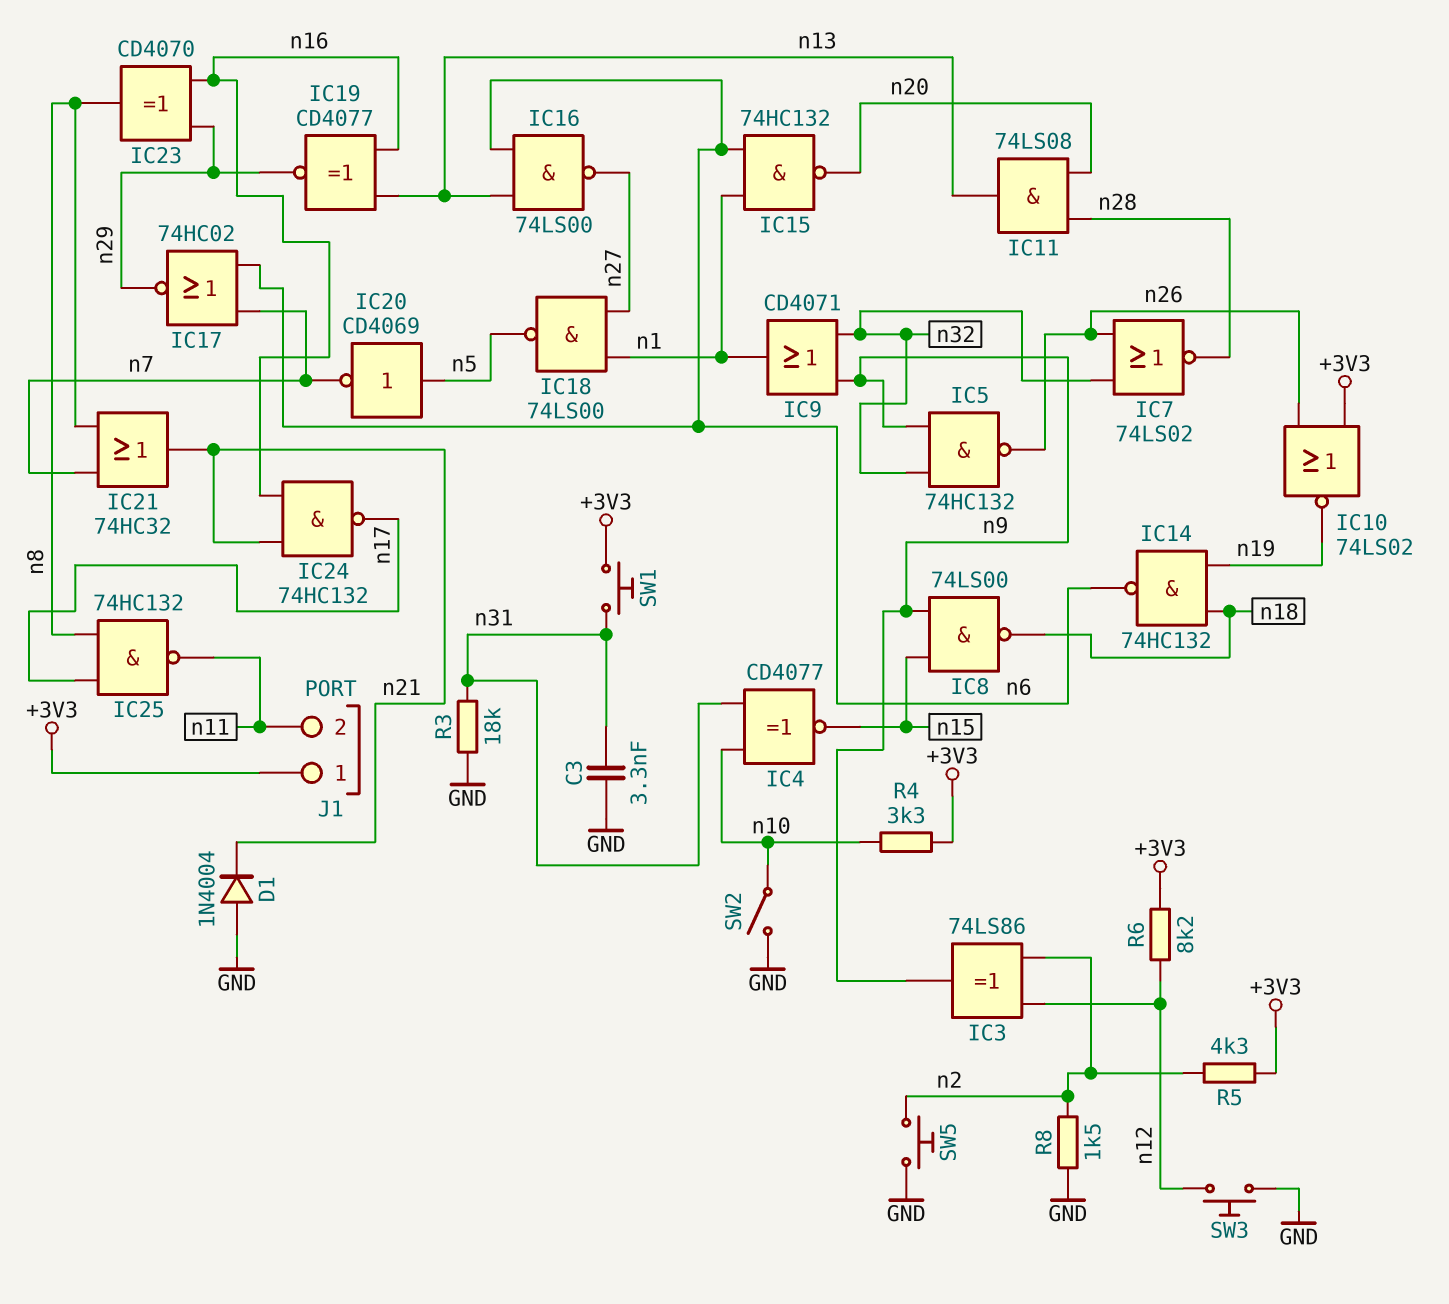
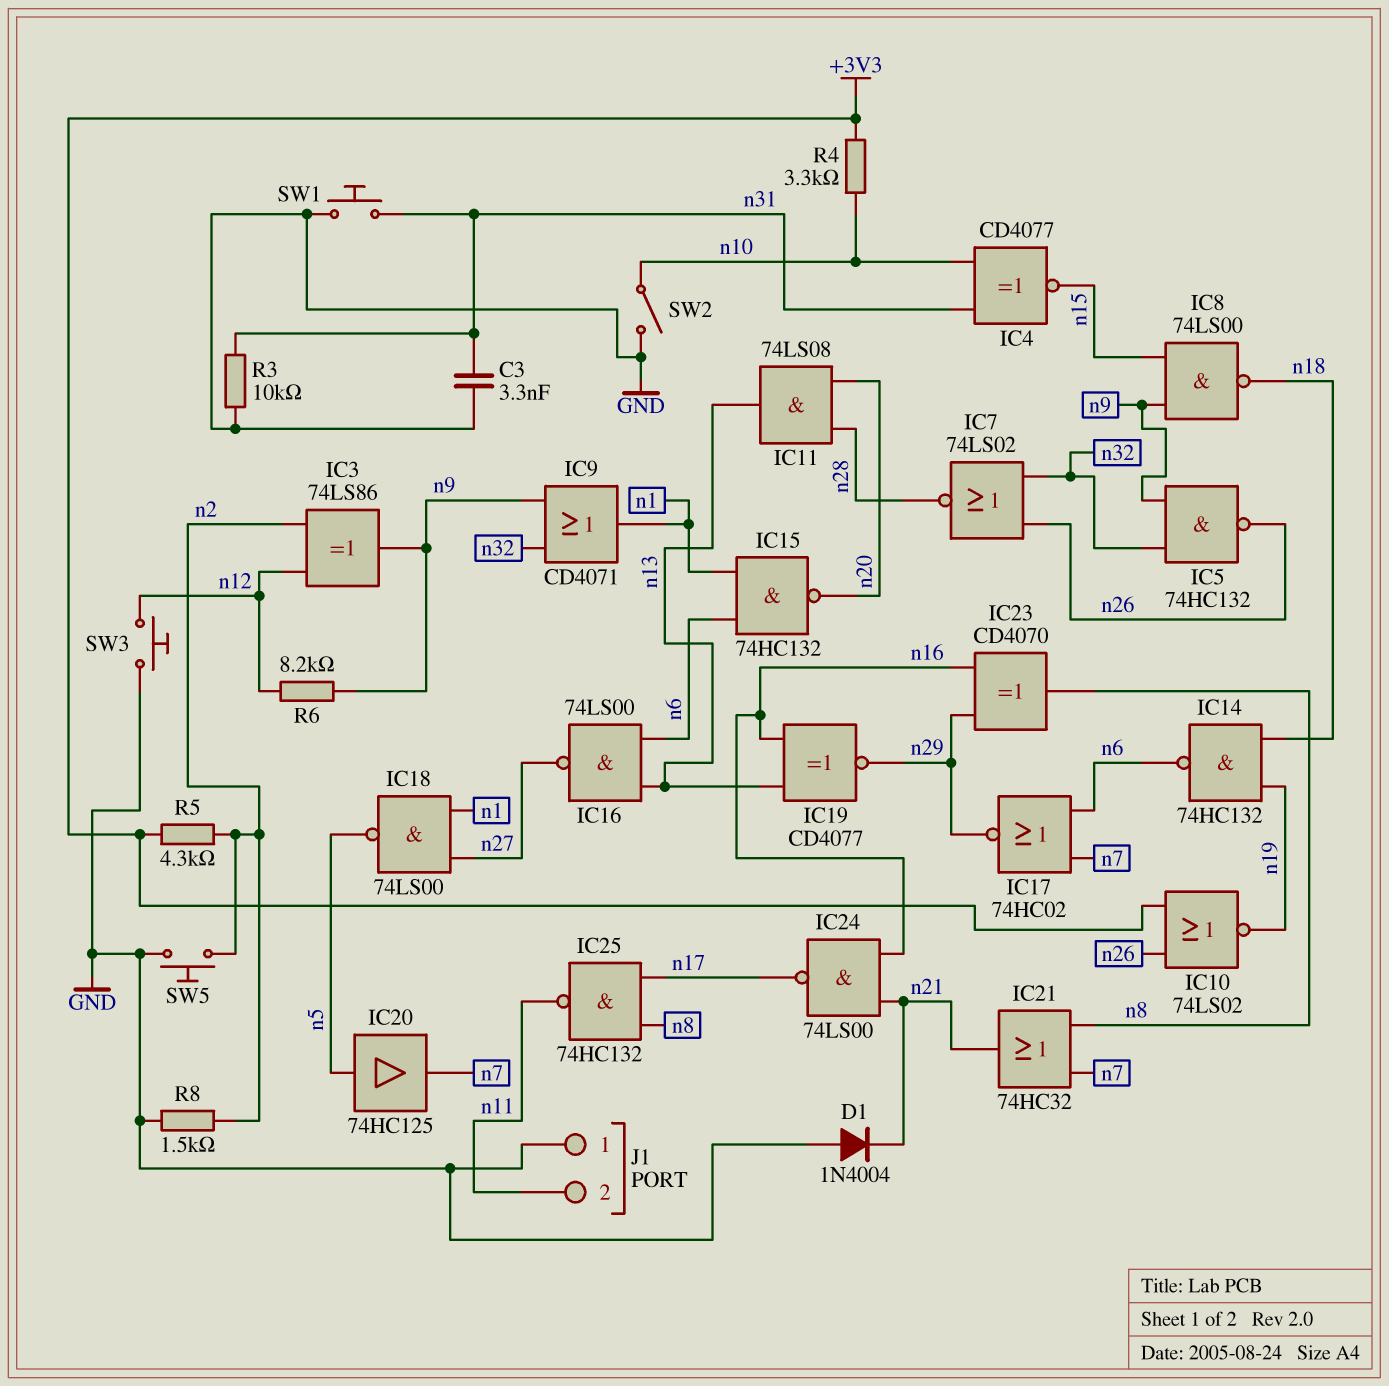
IC20: NOT CD4069 (in n5, out n7) -> buffer 74HC125 (in n5, out n7)
IC24: NAND 74HC132 (in n16, in n21, out n17) -> NAND 74LS00 (in n16, in n21, out n17)
J1 pin 1: +3V3 -> GND
R3: 18k (GND, n31) -> 10k (GND, n31)
R6: 8.2k (+3V3, n12) -> 8.2k (n9, n12)
SW1: button (+3V3, n31) -> button (GND, n31)

